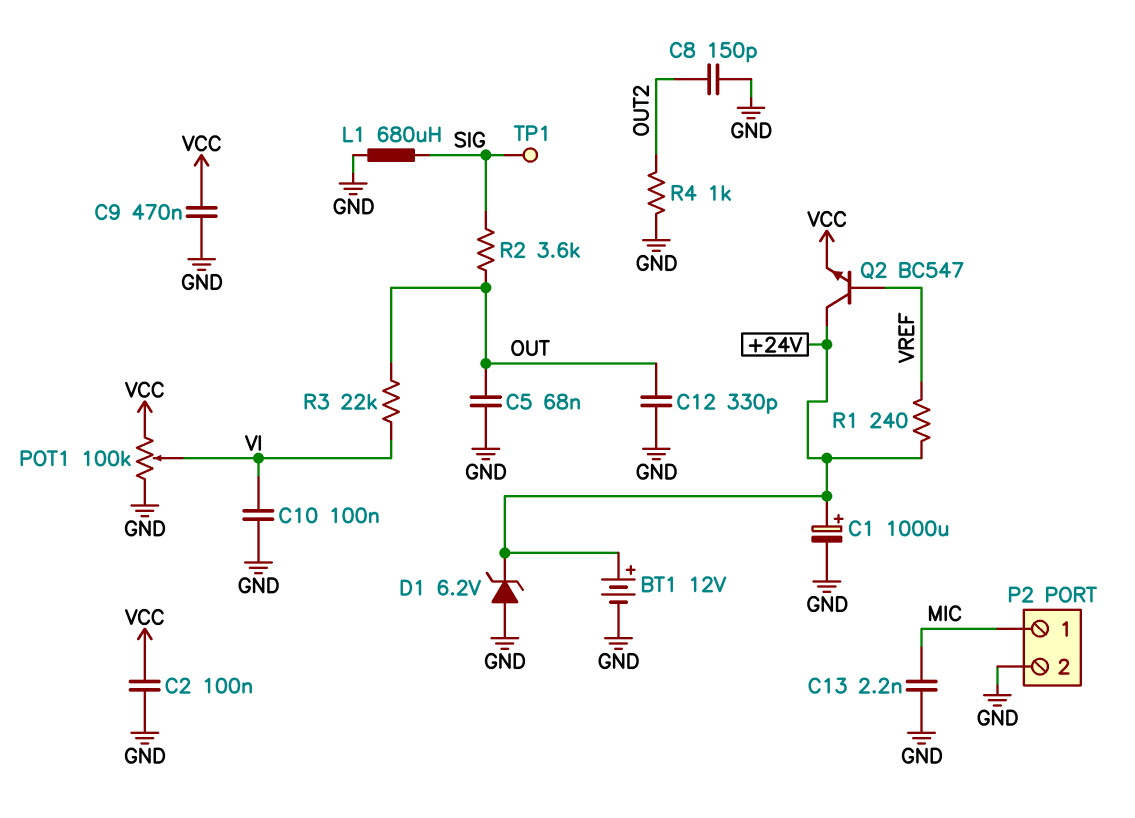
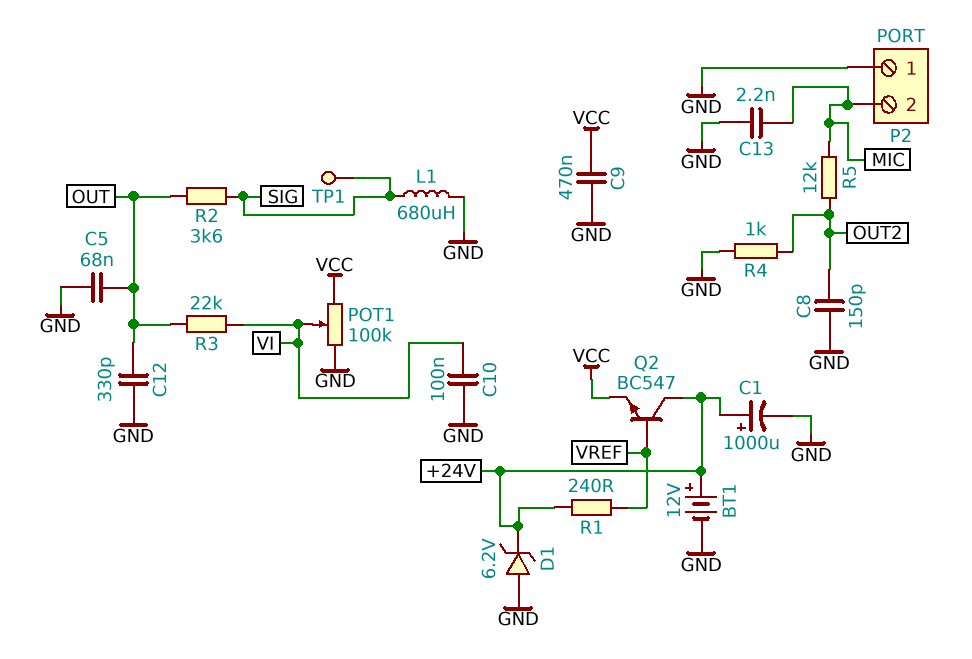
C2: 100nF (GND, VCC) -> none
P2 pin 1: MIC -> GND
P2 pin 2: GND -> MIC
R5: none -> 12k (MIC, OUT2)

